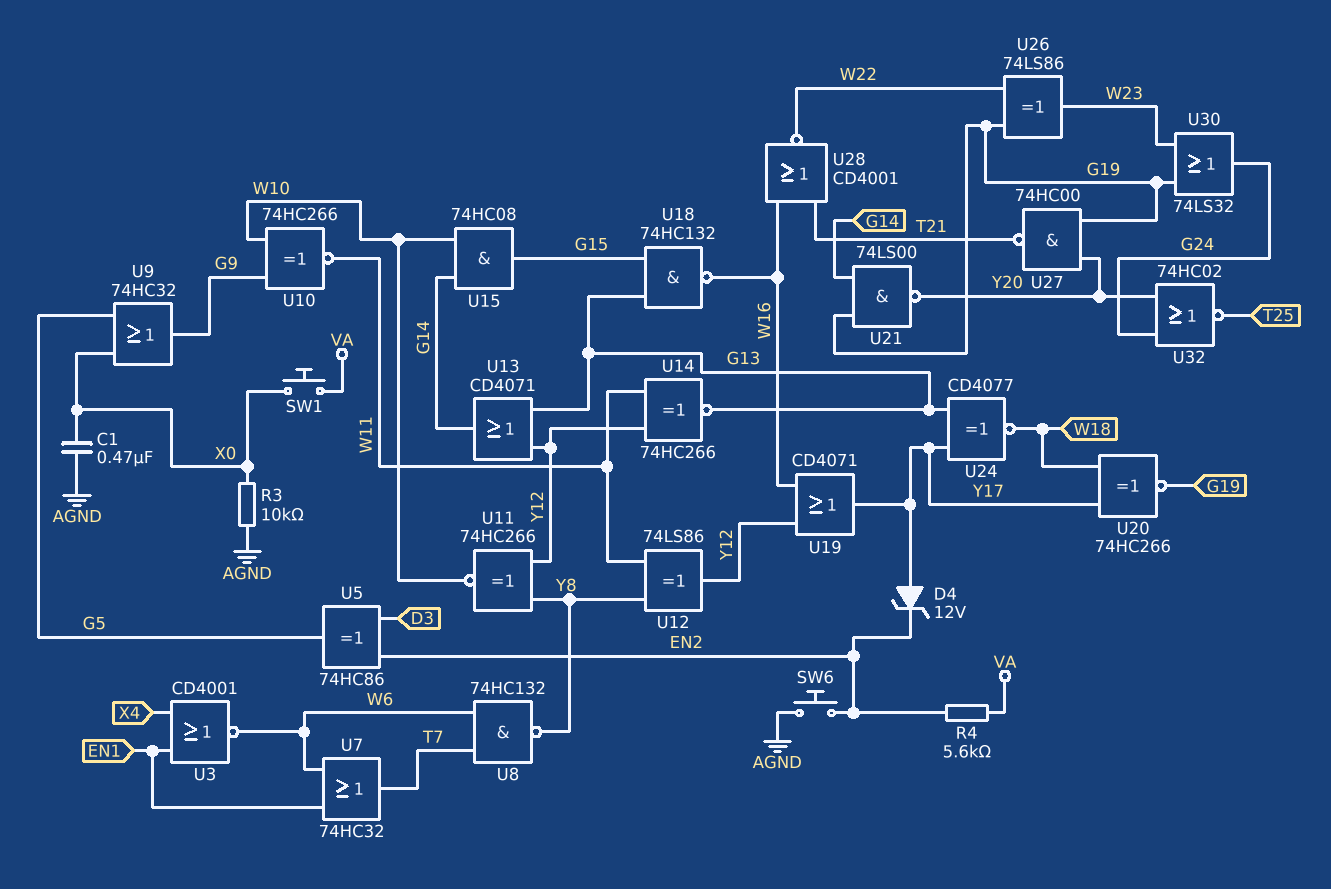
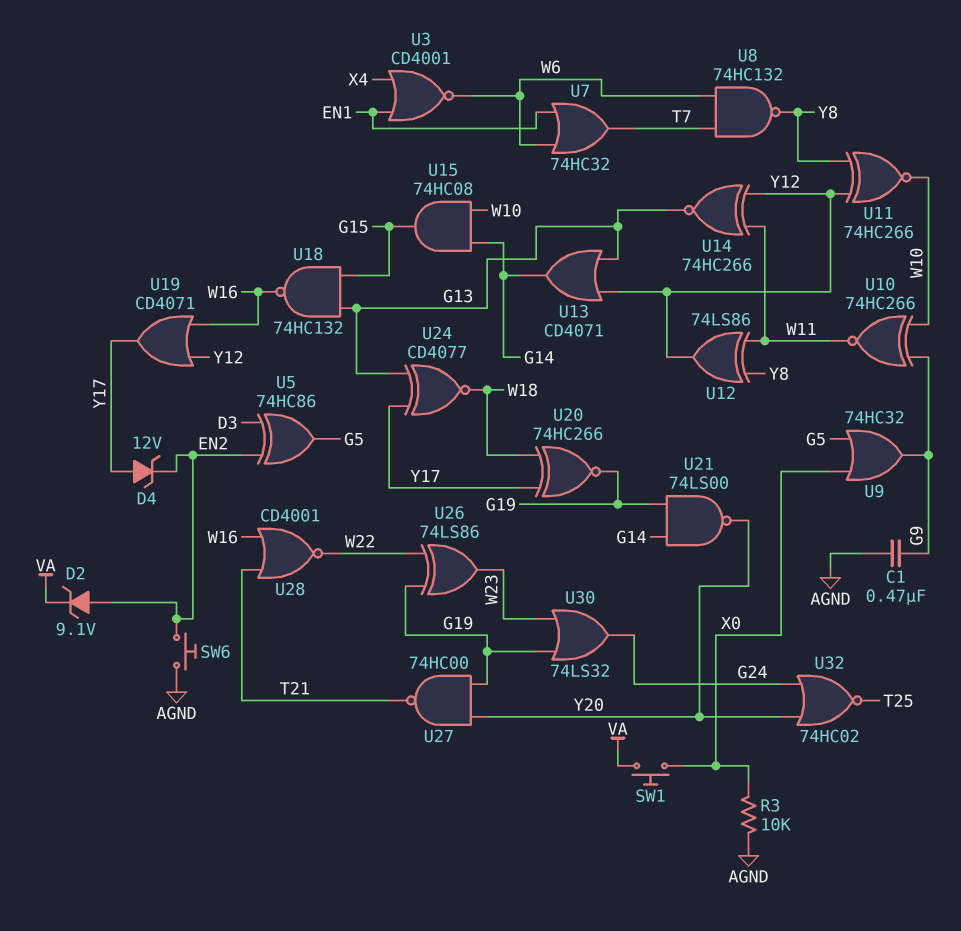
C1: 470nF (AGND, X0) -> 470nF (AGND, G9)
D2: none -> zener 9.1V (A EN2, K VA)
R4: 5.6k (EN2, VA) -> none

